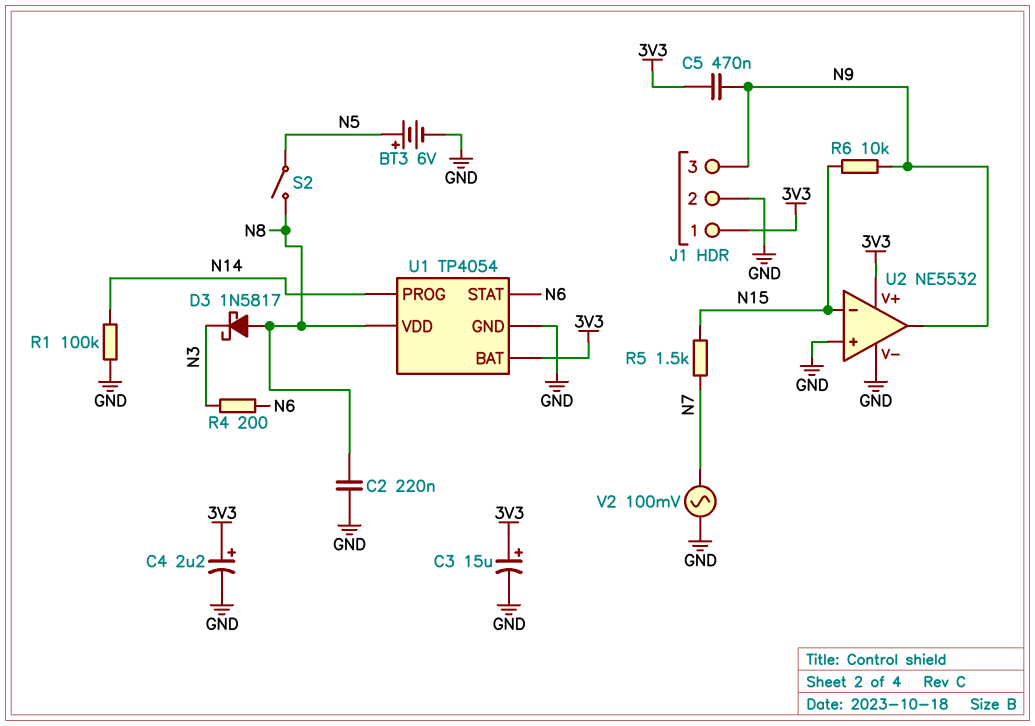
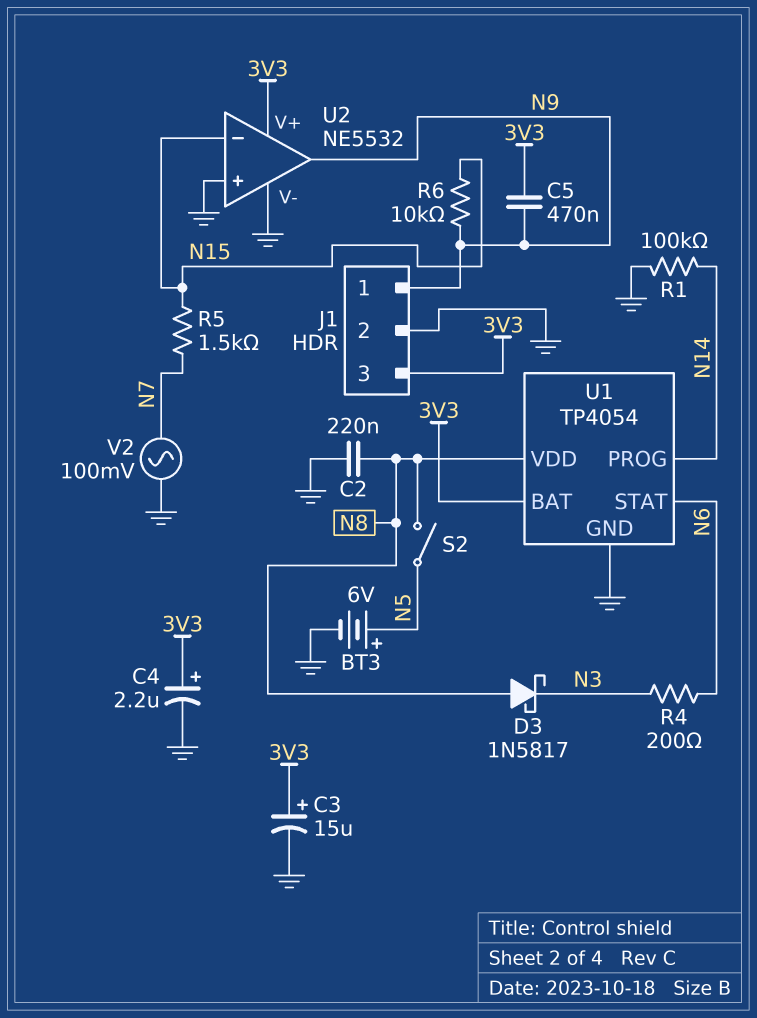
J1 pin 1: 3V3 -> N9
J1 pin 3: N9 -> 3V3

